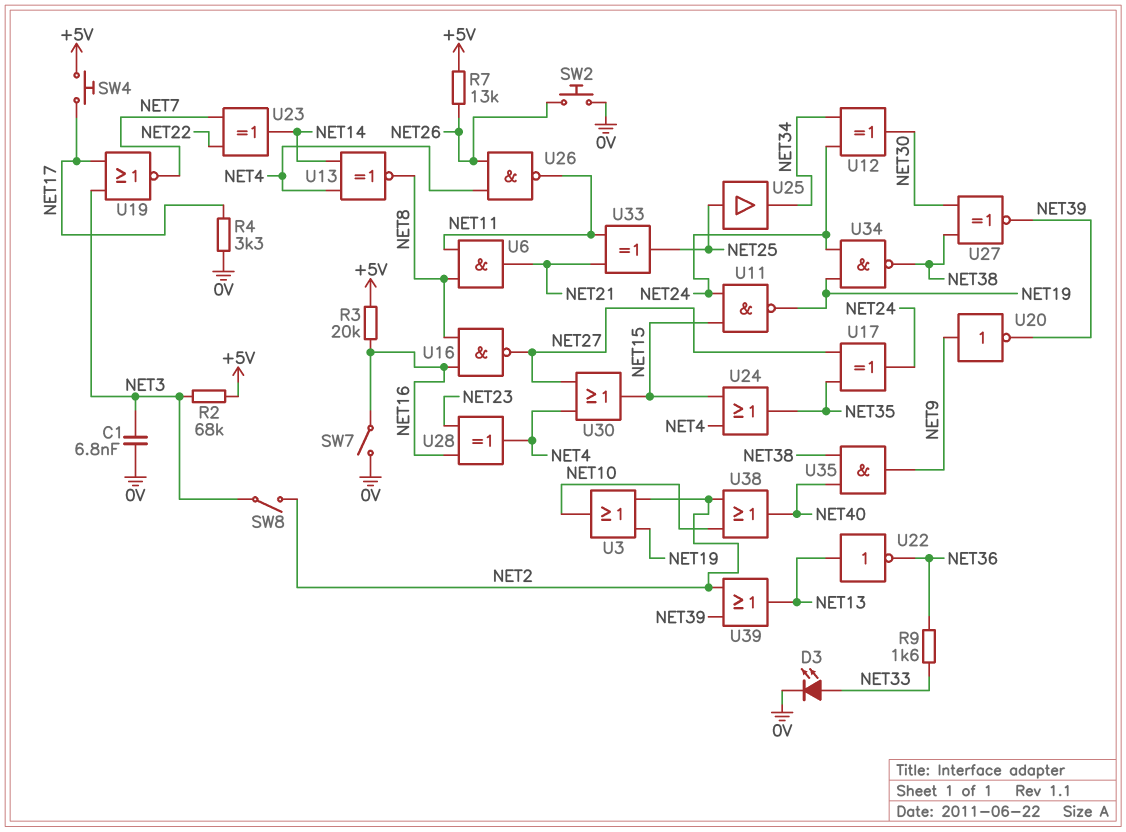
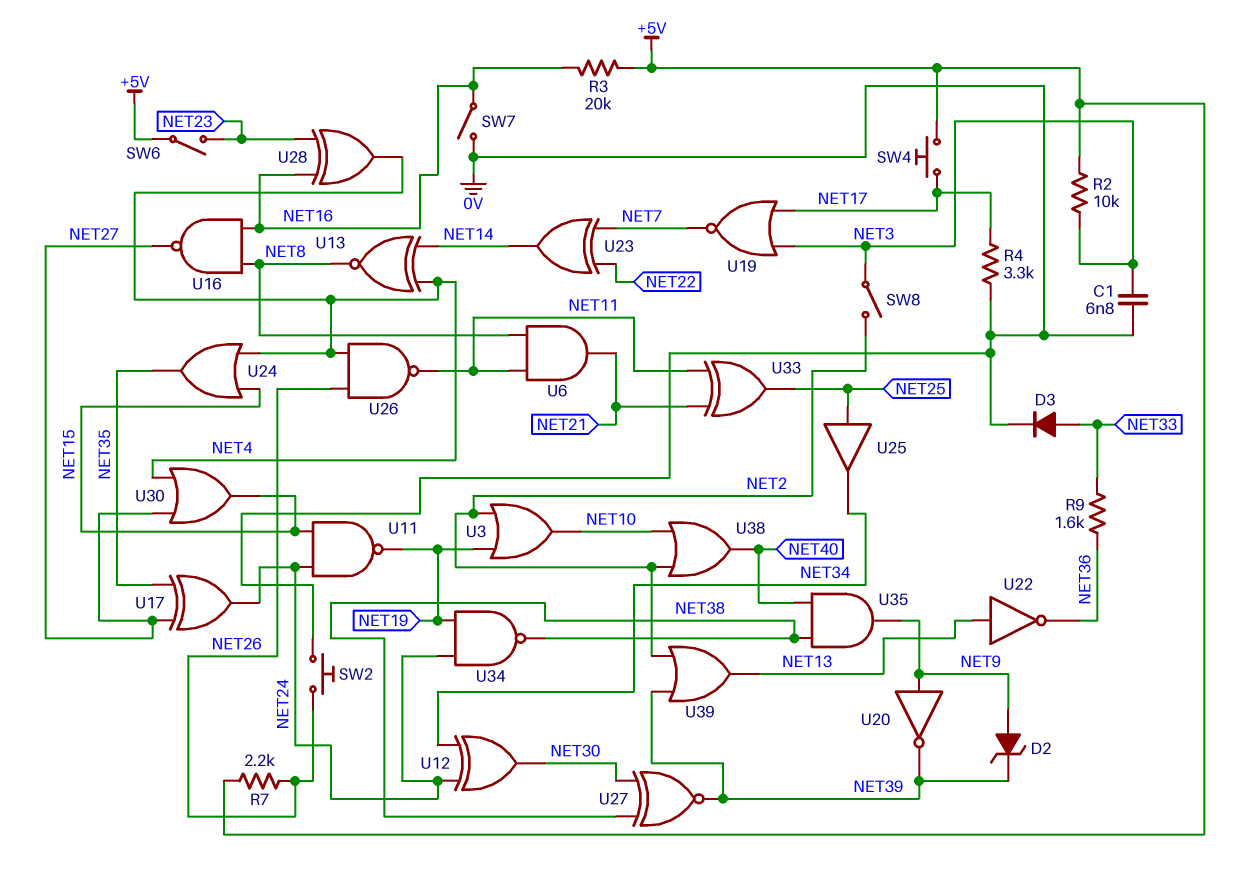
D2: none -> zener (A NET9, K NET39)
D3: LED (A NET33, K 0V) -> diode (A NET33, K 0V)
R2: 68k (+5V, NET3) -> 10k (+5V, NET3)
R7: 13k (+5V, NET26) -> 2.2k (+5V, NET26)
SW6: none -> switch (+5V, NET23)

